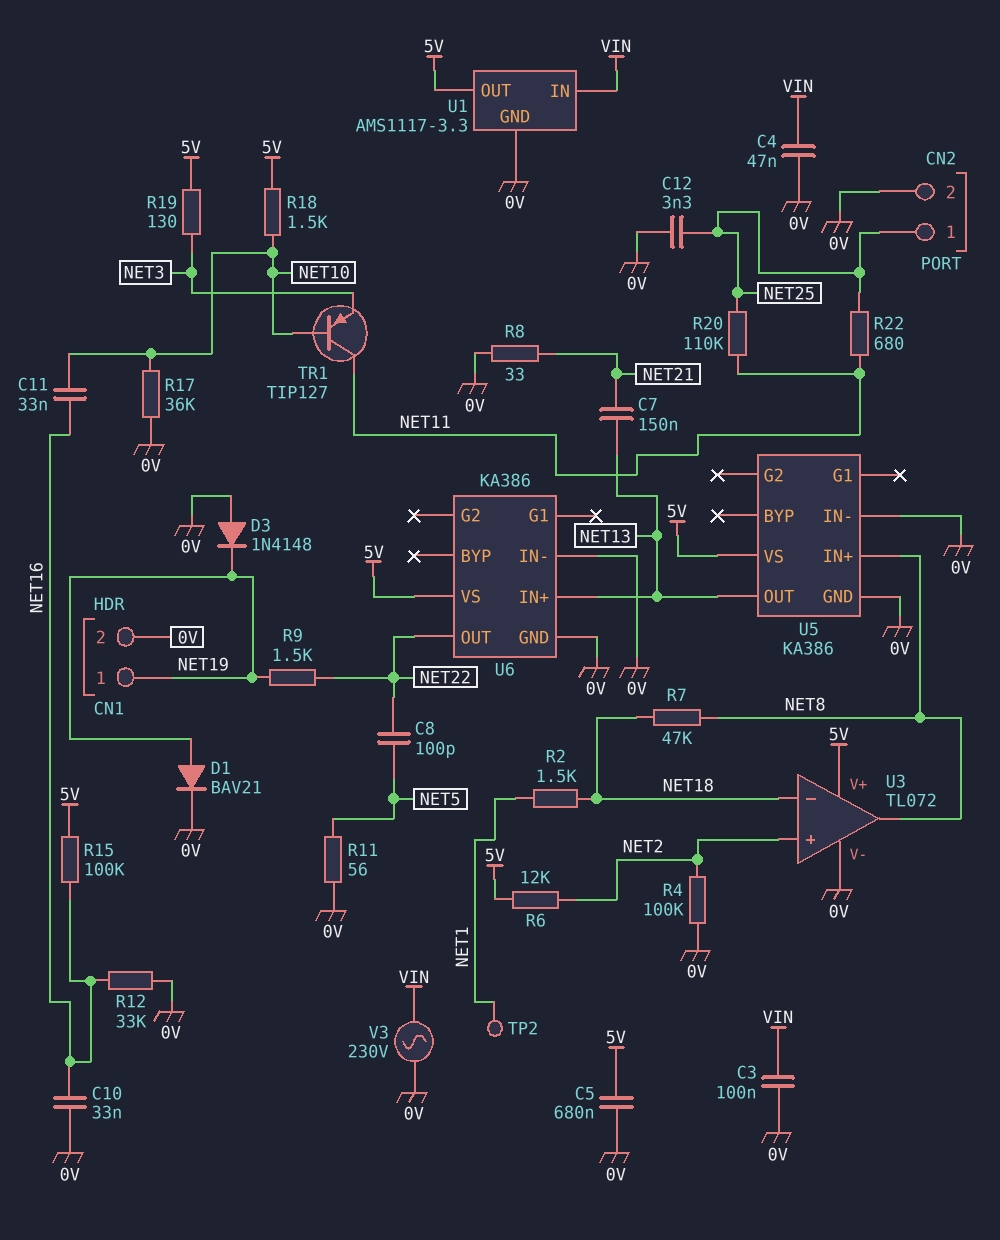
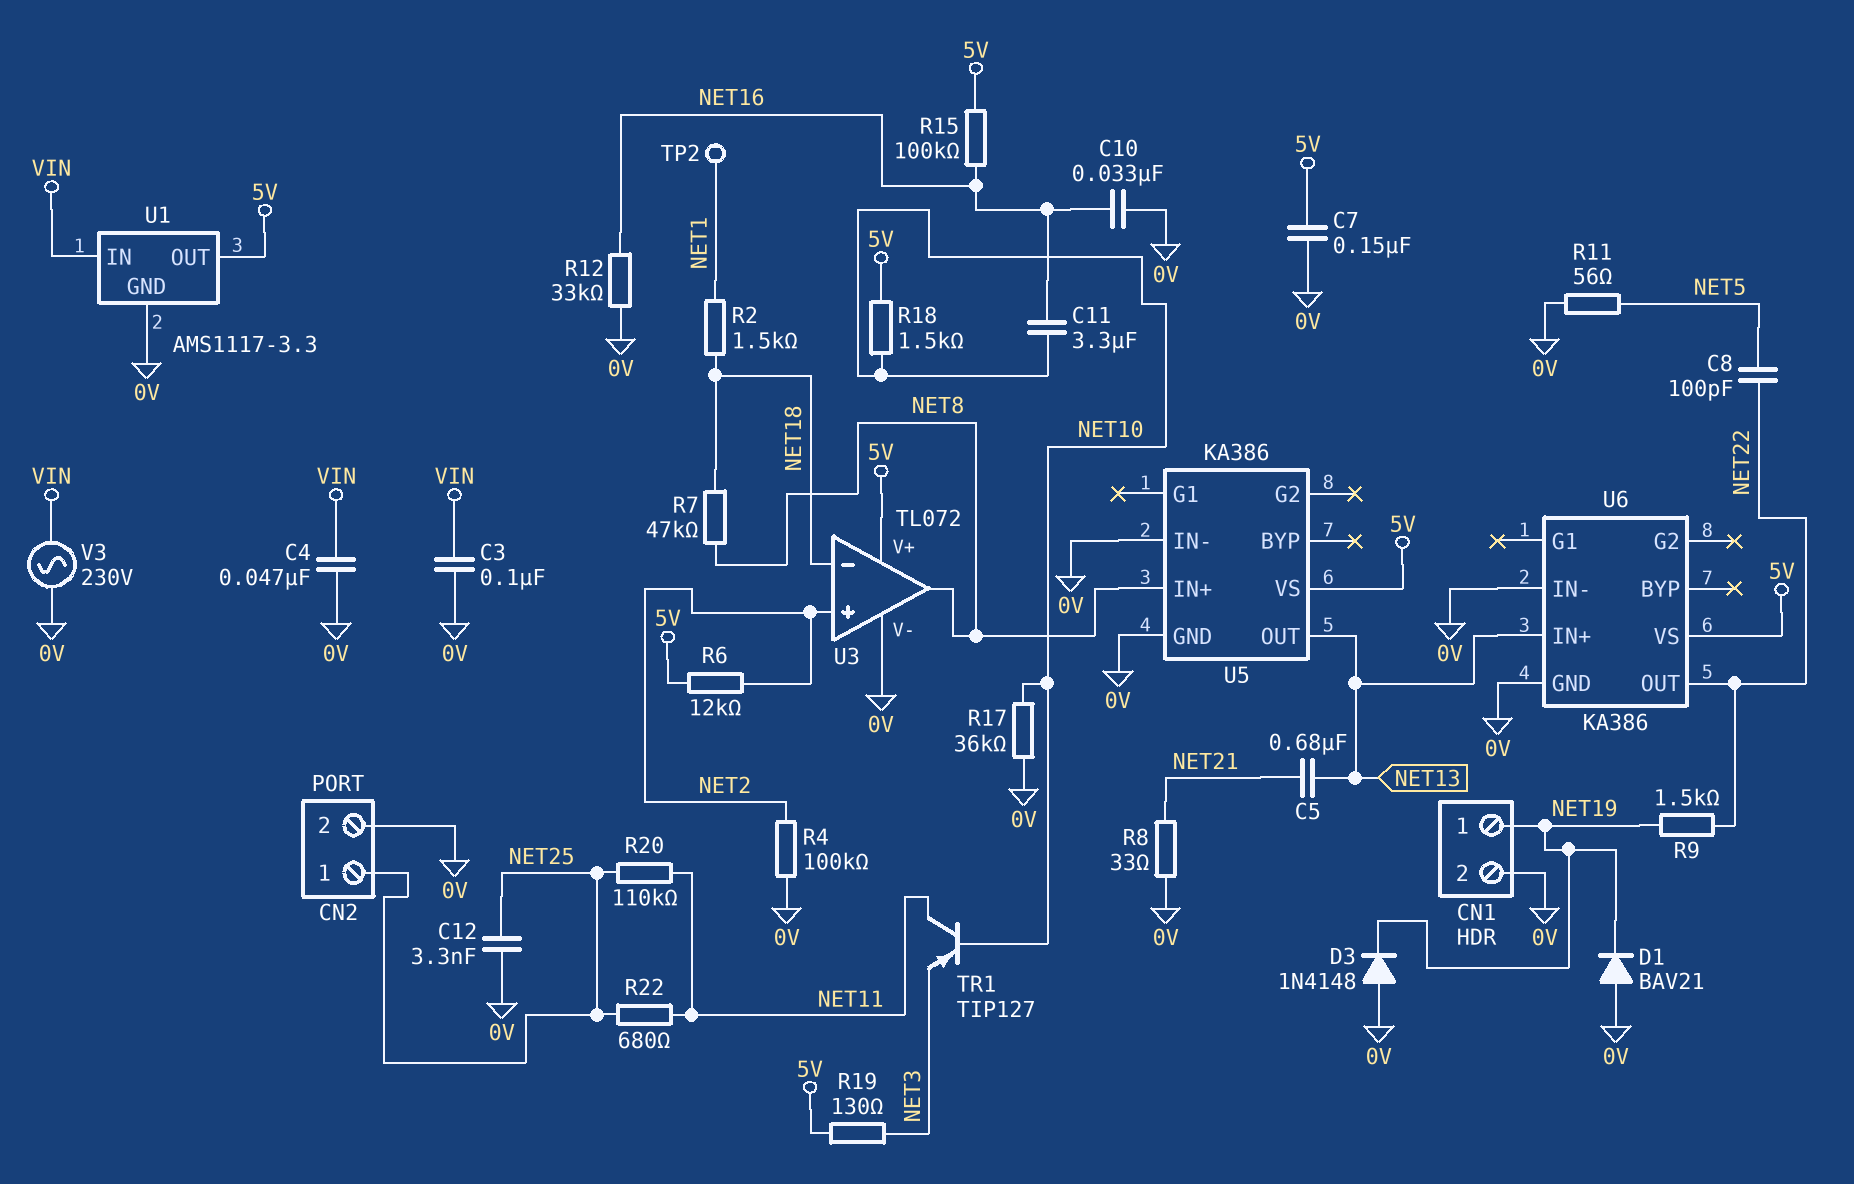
C5: 680nF (0V, 5V) -> 680nF (NET13, NET21)
C7: 150nF (NET13, NET21) -> 150nF (0V, 5V)
C11: 33nF (NET10, NET16) -> 3.3uF (NET10, NET16)
D1: diode BAV21 (A NET19, K 0V) -> diode BAV21 (A 0V, K NET19)

